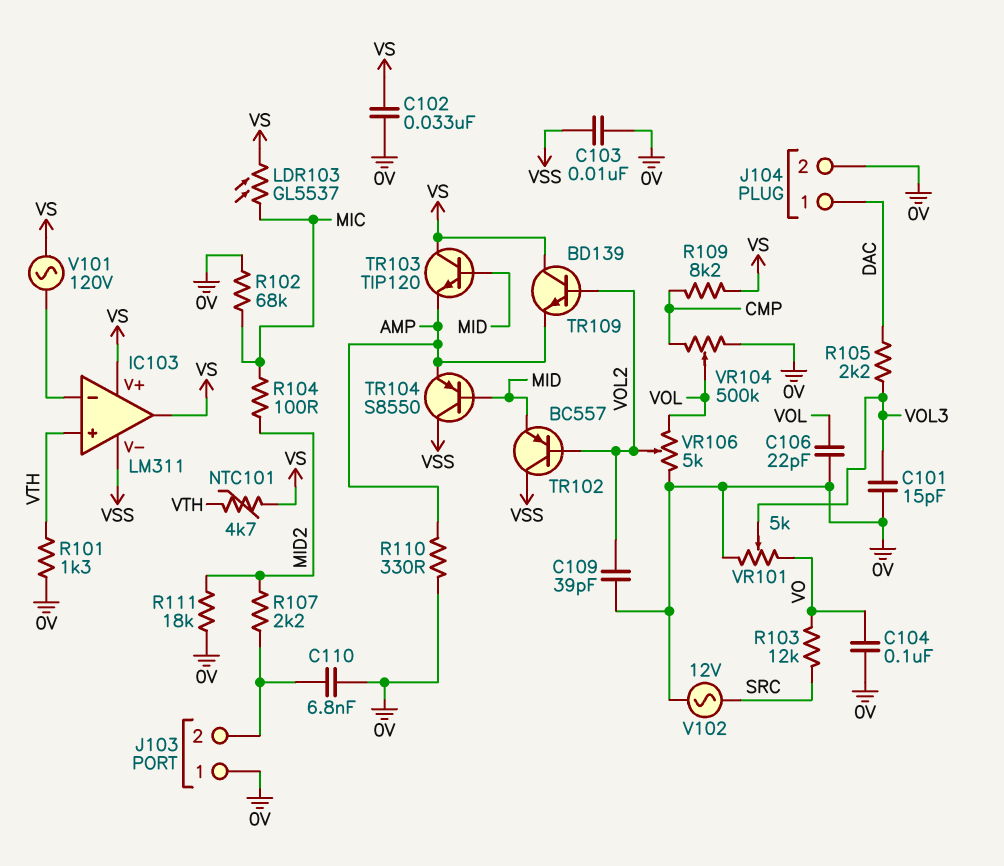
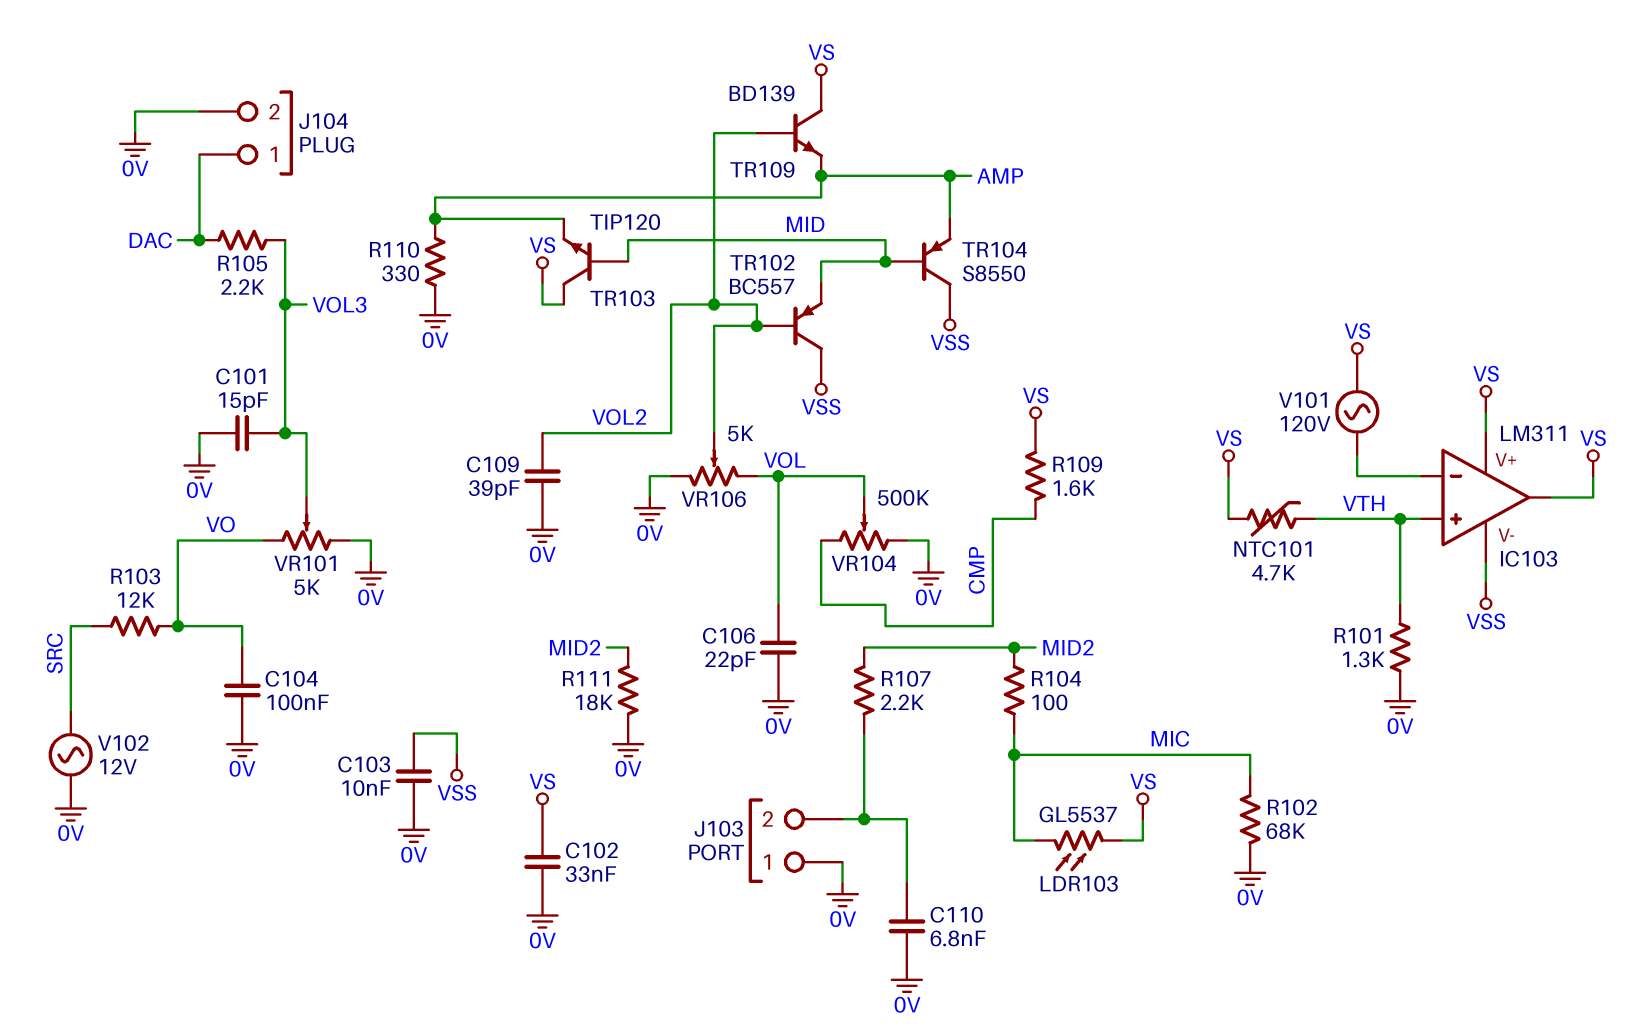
R109: 8.2k (CMP, VS) -> 1.6k (CMP, VS)

